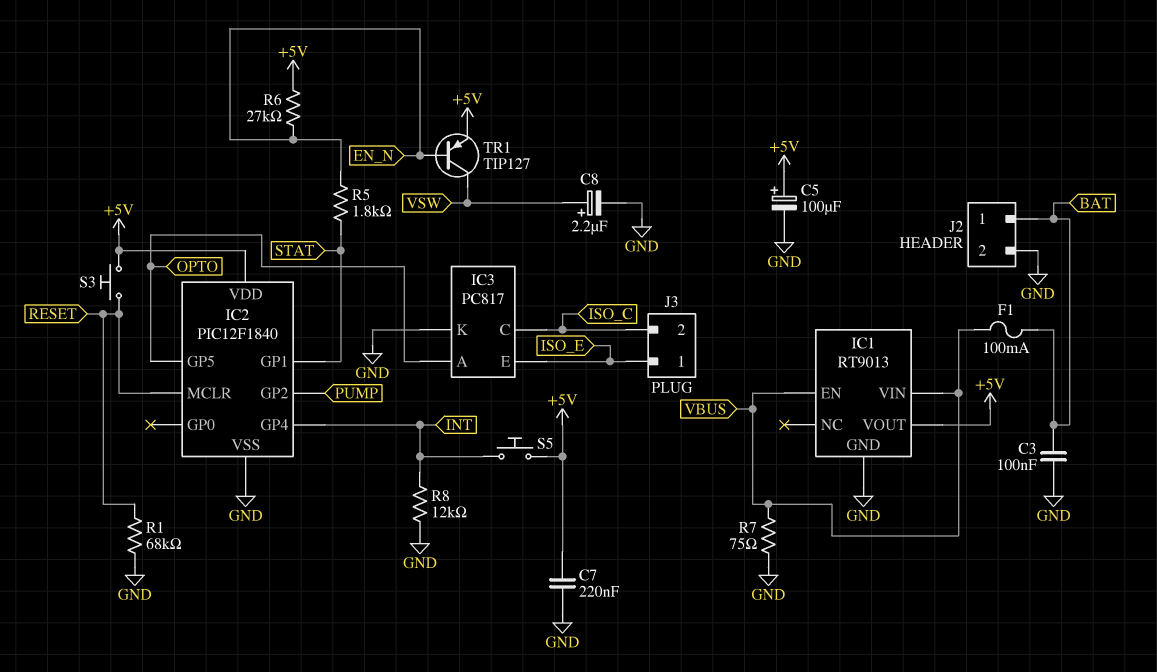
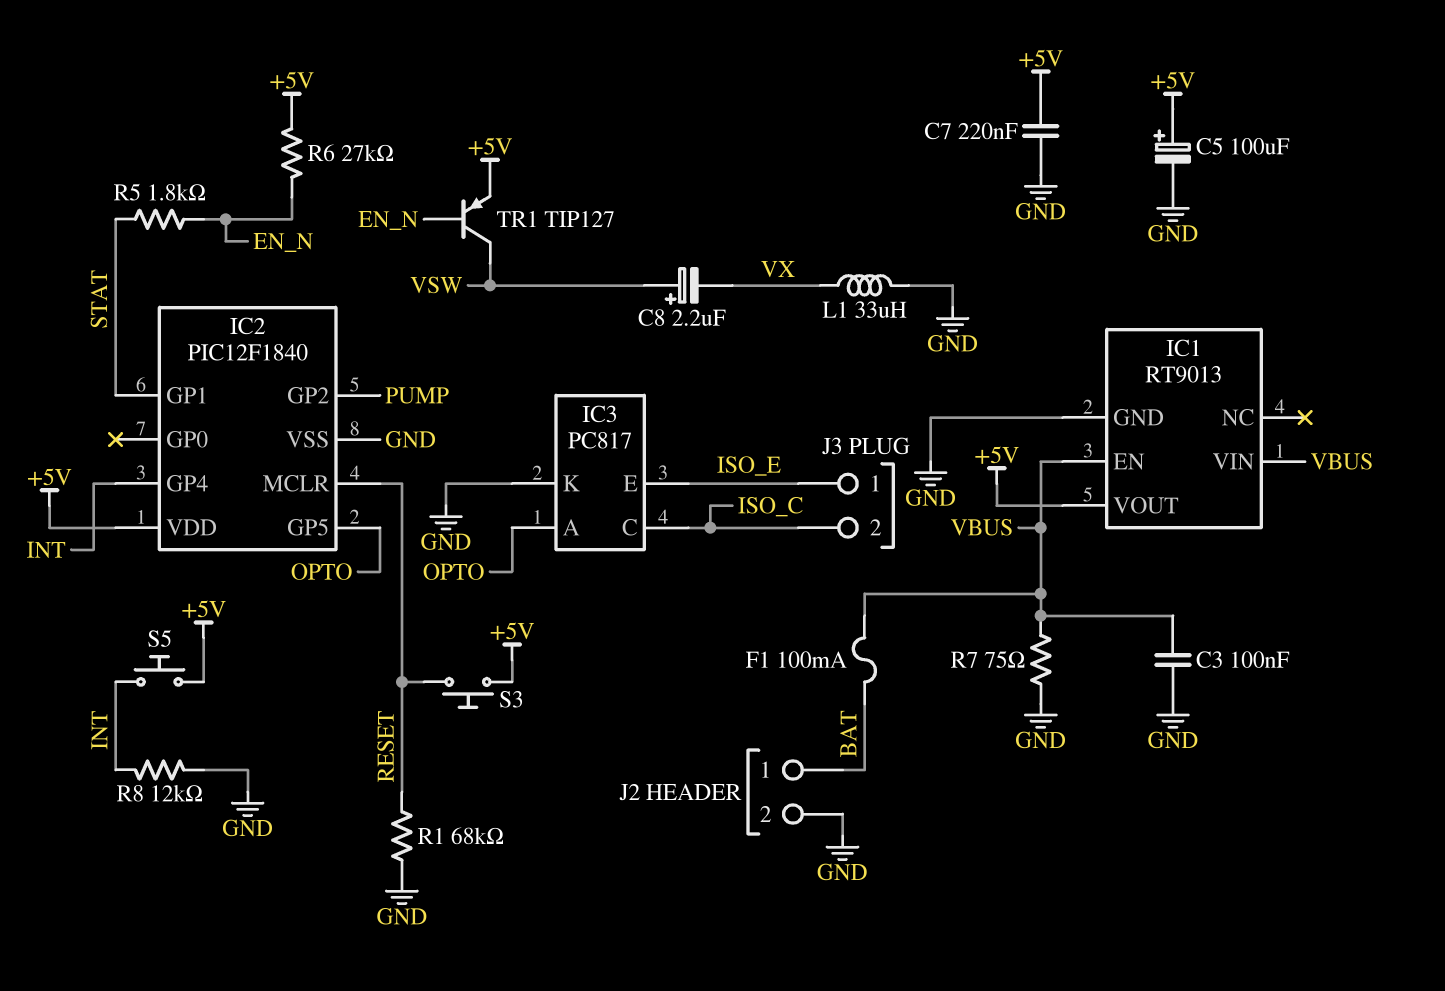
C3: 100nF (BAT, GND) -> 100nF (GND, VBUS)
C8: 2.2uF (plus VSW, minus GND) -> 2.2uF (plus VSW, minus VX)
L1: none -> 33uH (GND, VX)

